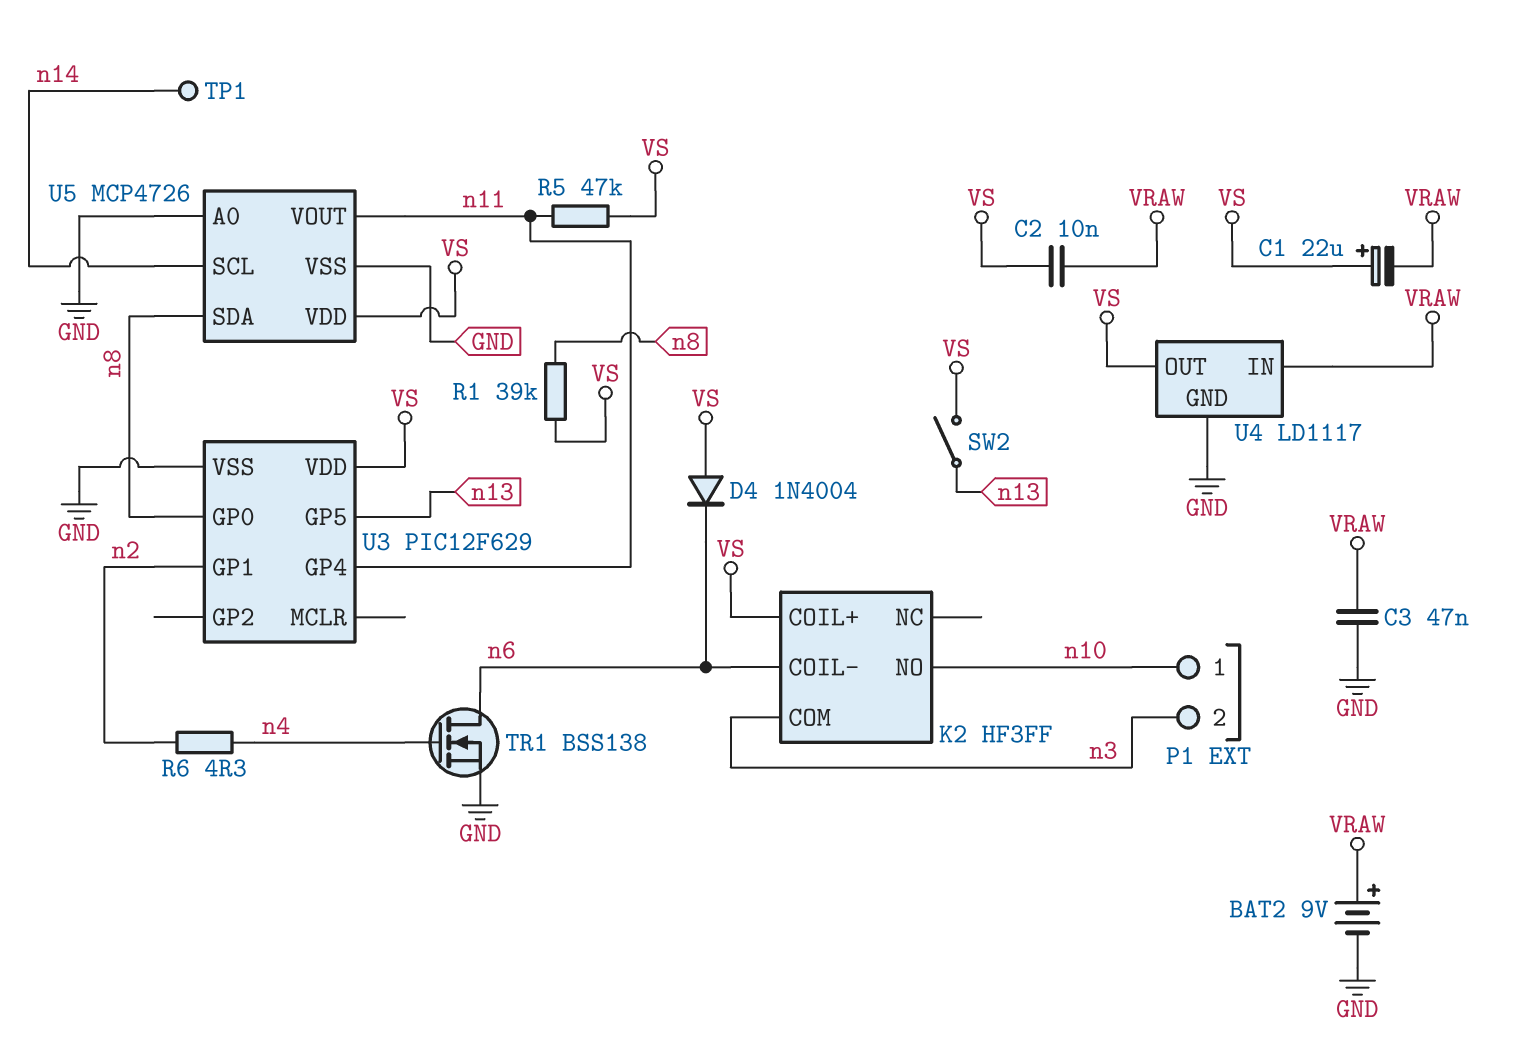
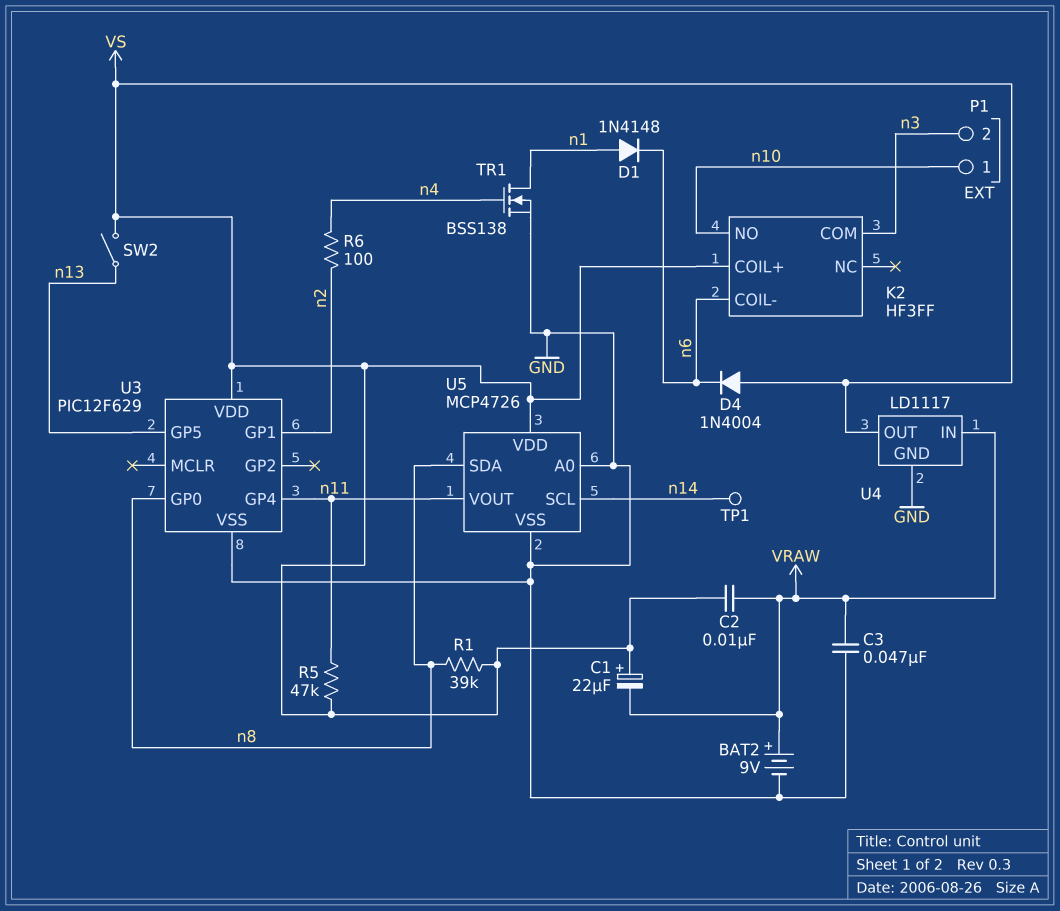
D1: none -> diode 1N4148 (A n1, K n6)
R6: 4.3 (n2, n4) -> 100 (n2, n4)
TR1: NMOS BSS138 (G n4, D n6, S GND) -> NMOS BSS138 (G n4, D n1, S GND)

